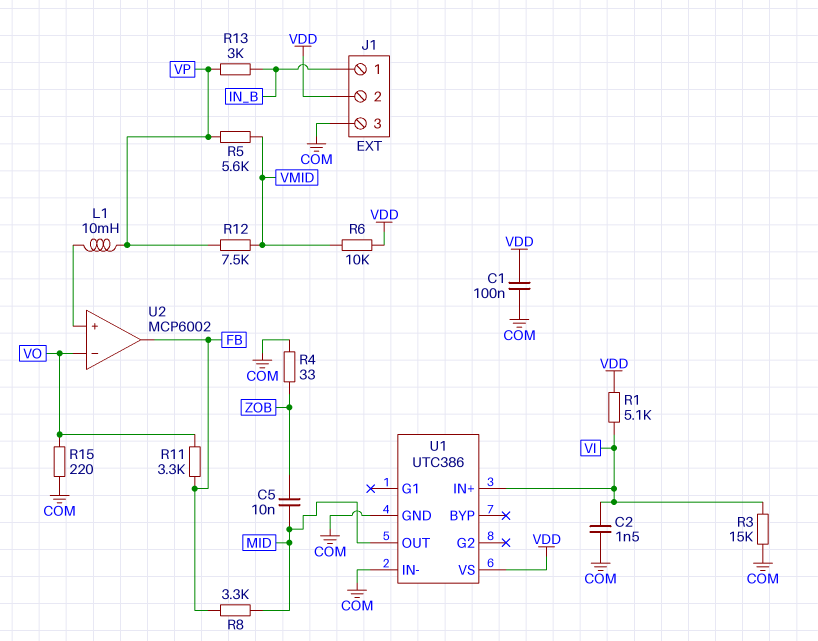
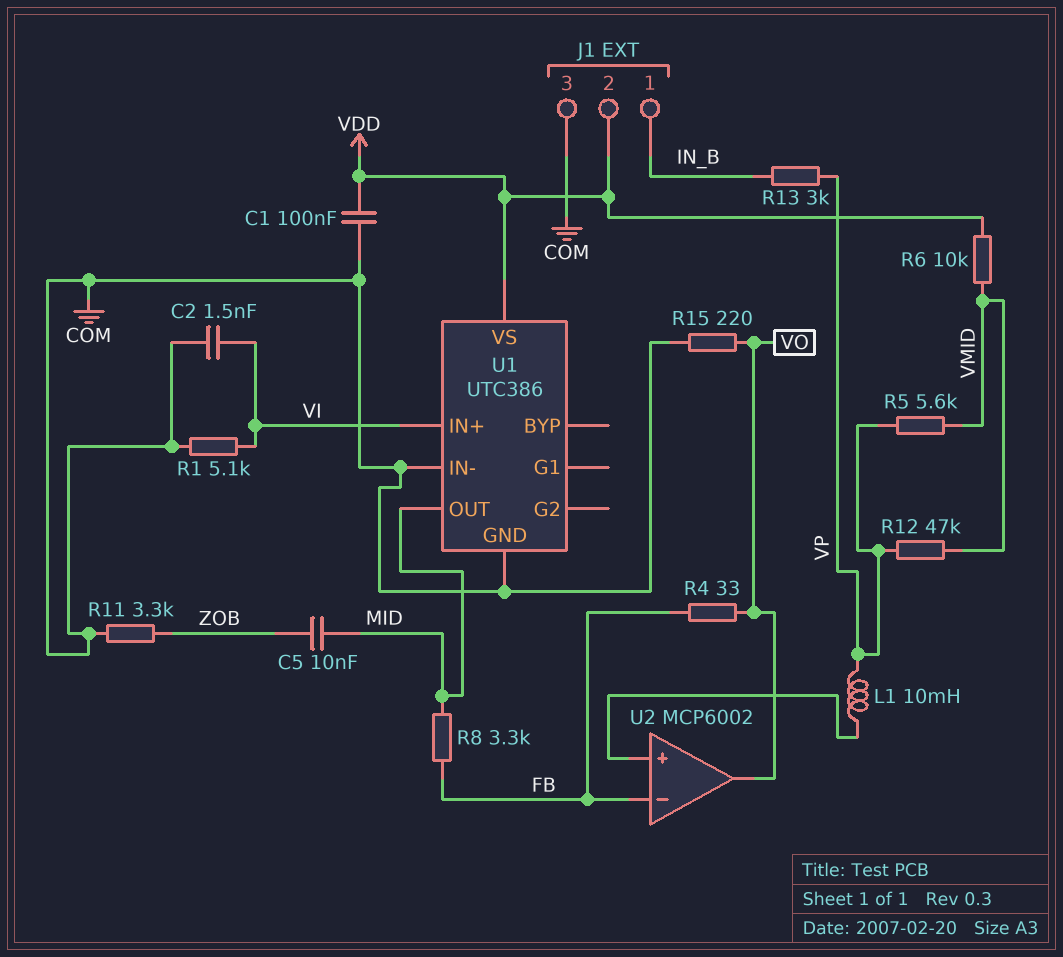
R1: 5.1k (VDD, VI) -> 5.1k (COM, VI)
R3: 15k (COM, VI) -> none
R4: 33 (COM, ZOB) -> 33 (FB, VO)
R11: 3.3k (FB, VO) -> 3.3k (COM, ZOB)
R12: 7.5k (VMID, VP) -> 47k (VMID, VP)
U2 pin in-: VO -> FB
U2 pin out: FB -> VO

